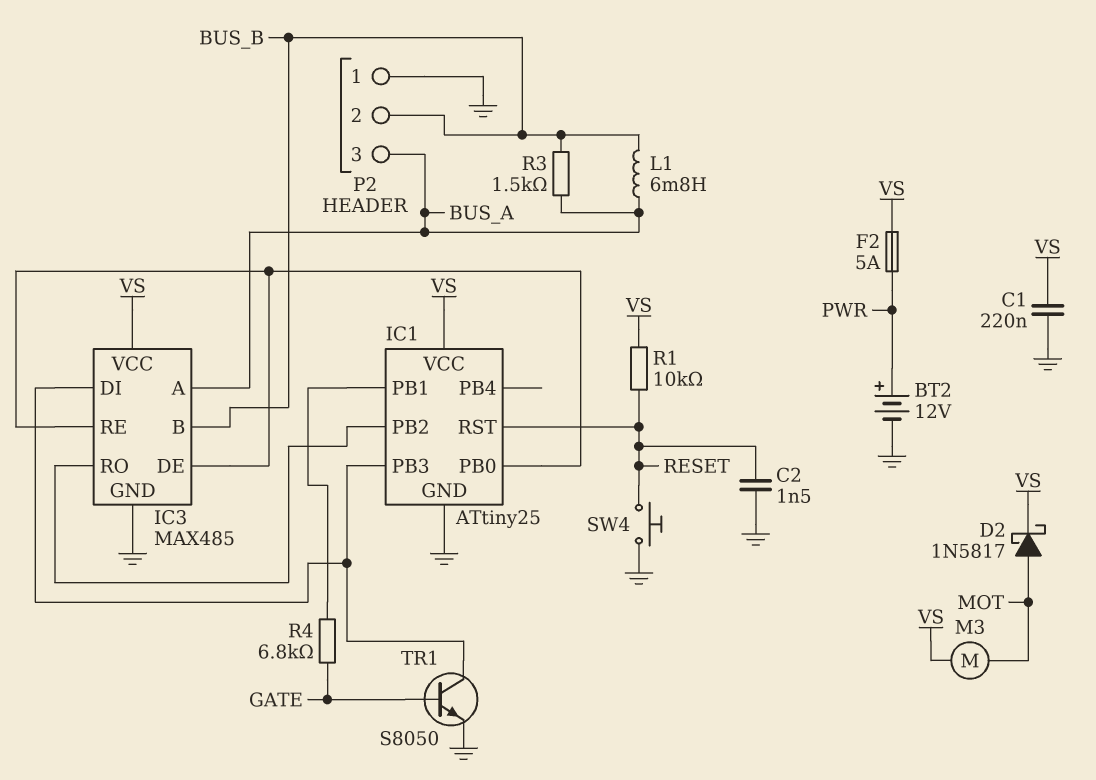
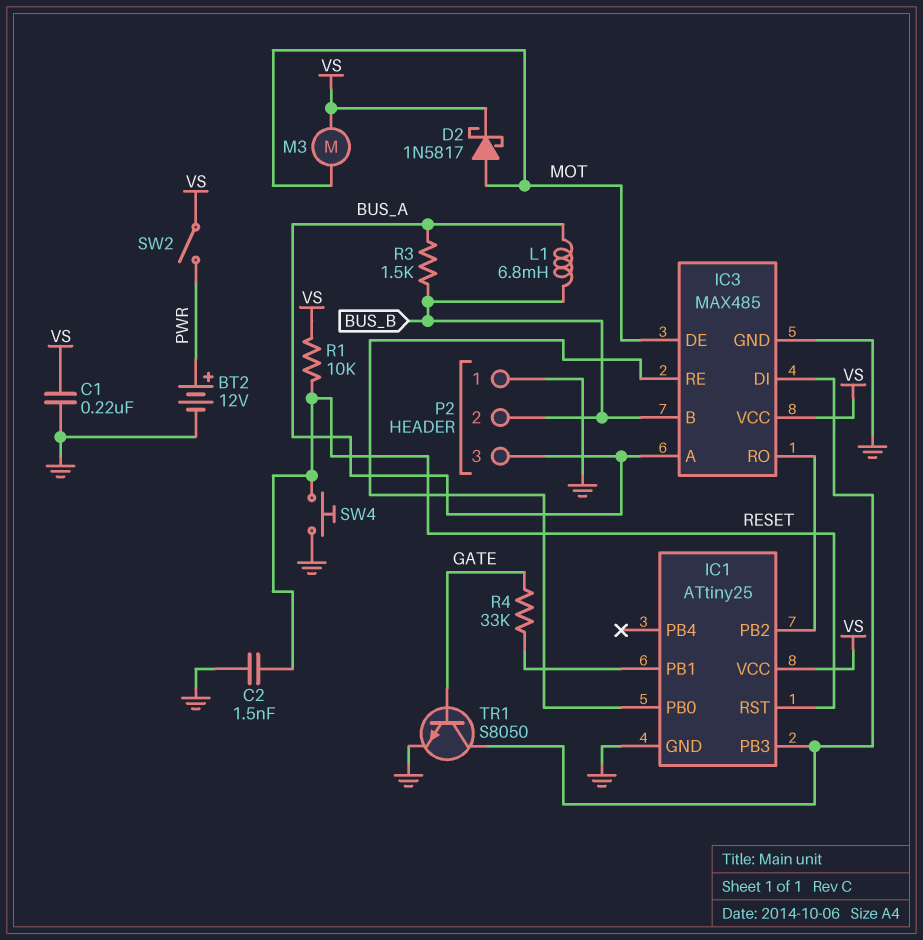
F2: 5A (PWR, VS) -> none
IC3 pin DE: IC1/PB0 -> MOT
R4: 6.8k (GATE, IC1/PB1) -> 33k (GATE, IC1/PB1)
SW2: none -> switch (PWR, VS)

